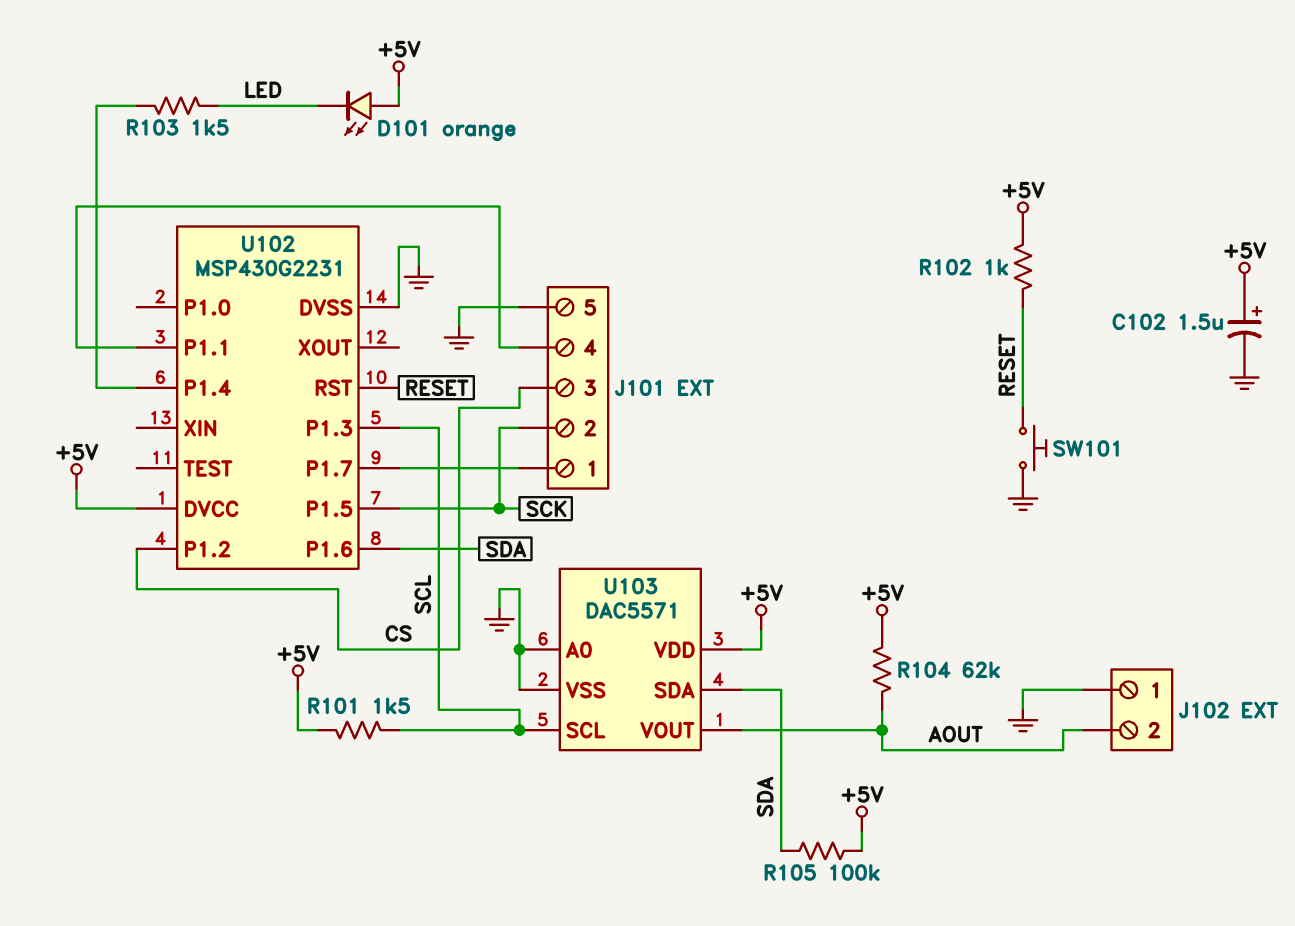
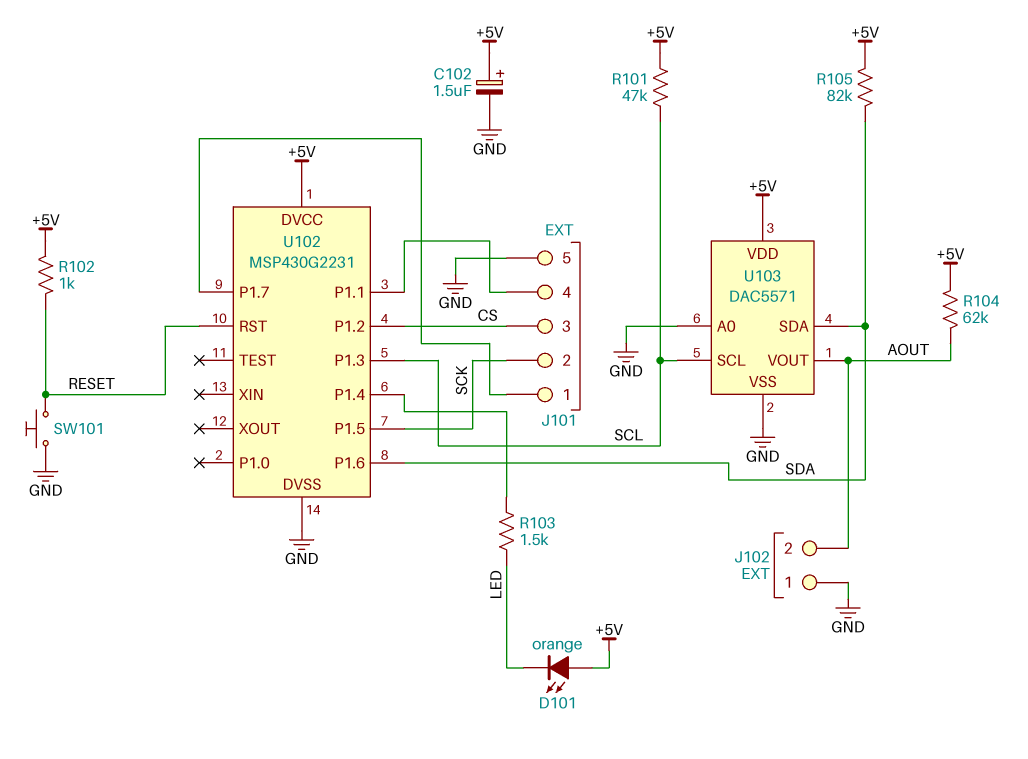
R101: 1.5k (+5V, SCL) -> 47k (+5V, SCL)
R105: 100k (+5V, SDA) -> 82k (+5V, SDA)

